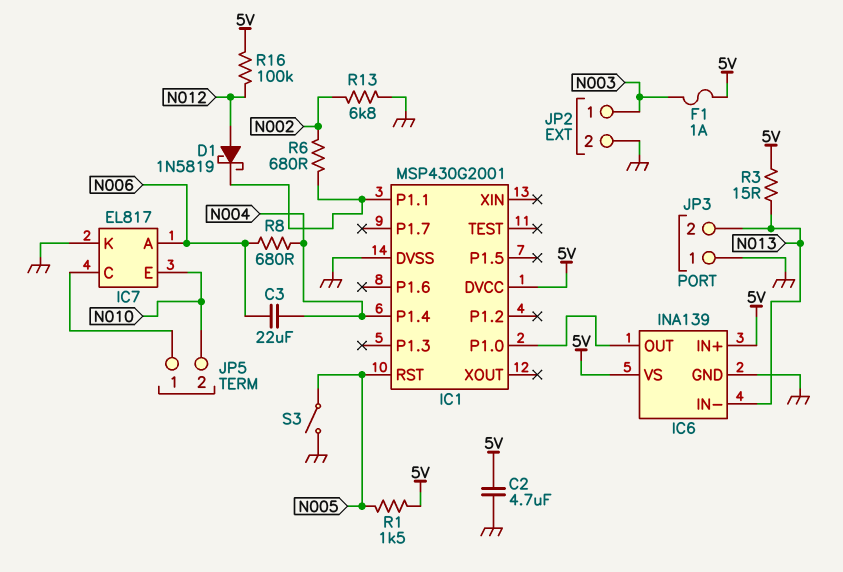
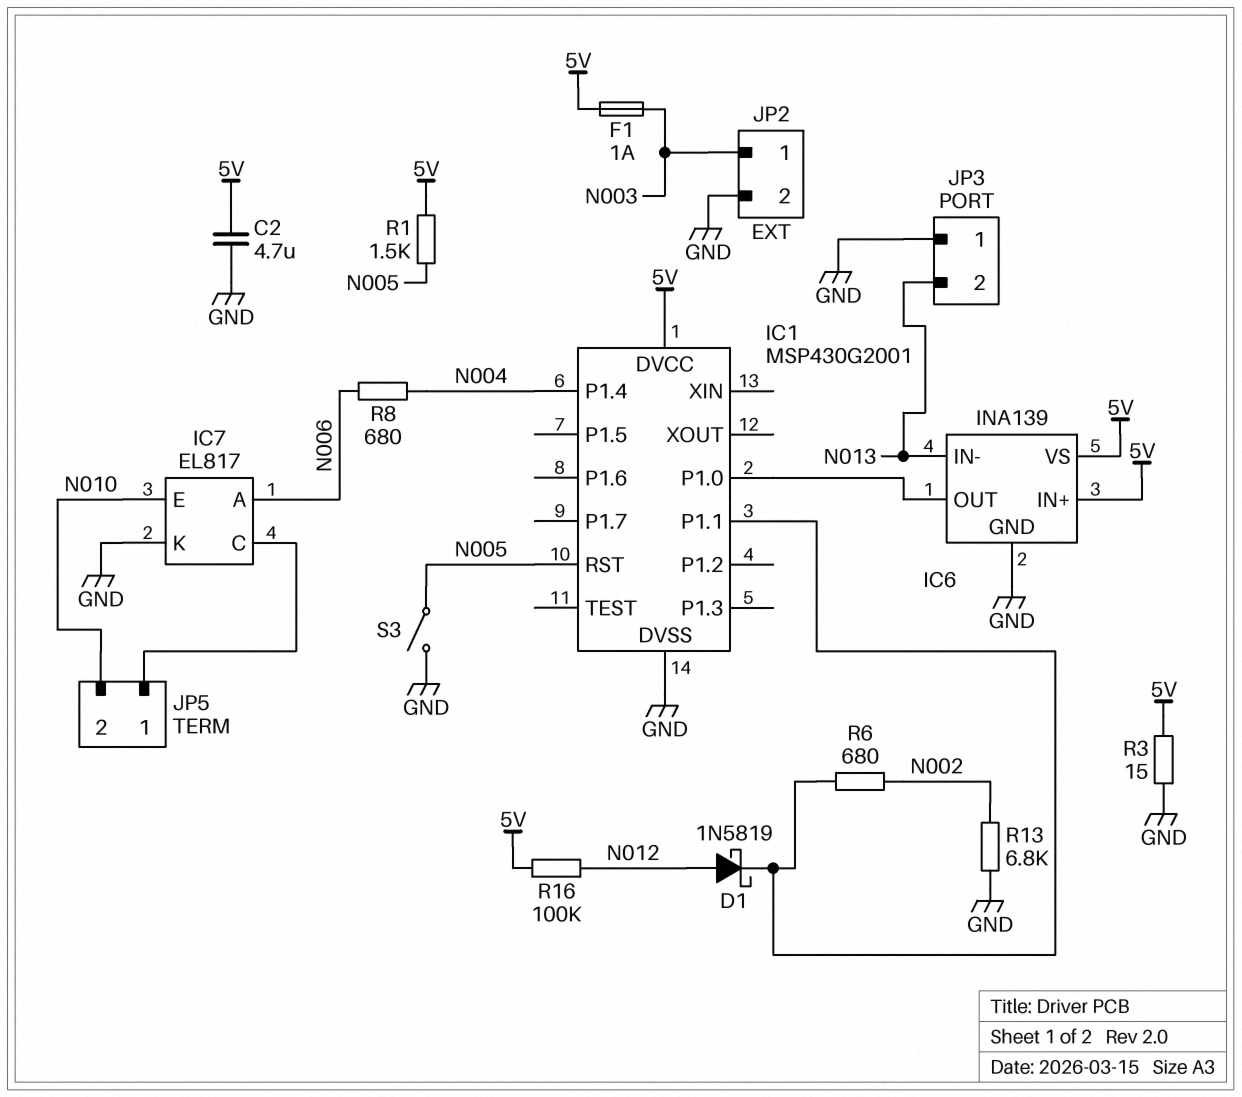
C3: 22uF (N004, N006) -> none
R3: 15 (5V, N013) -> 15 (5V, GND)

